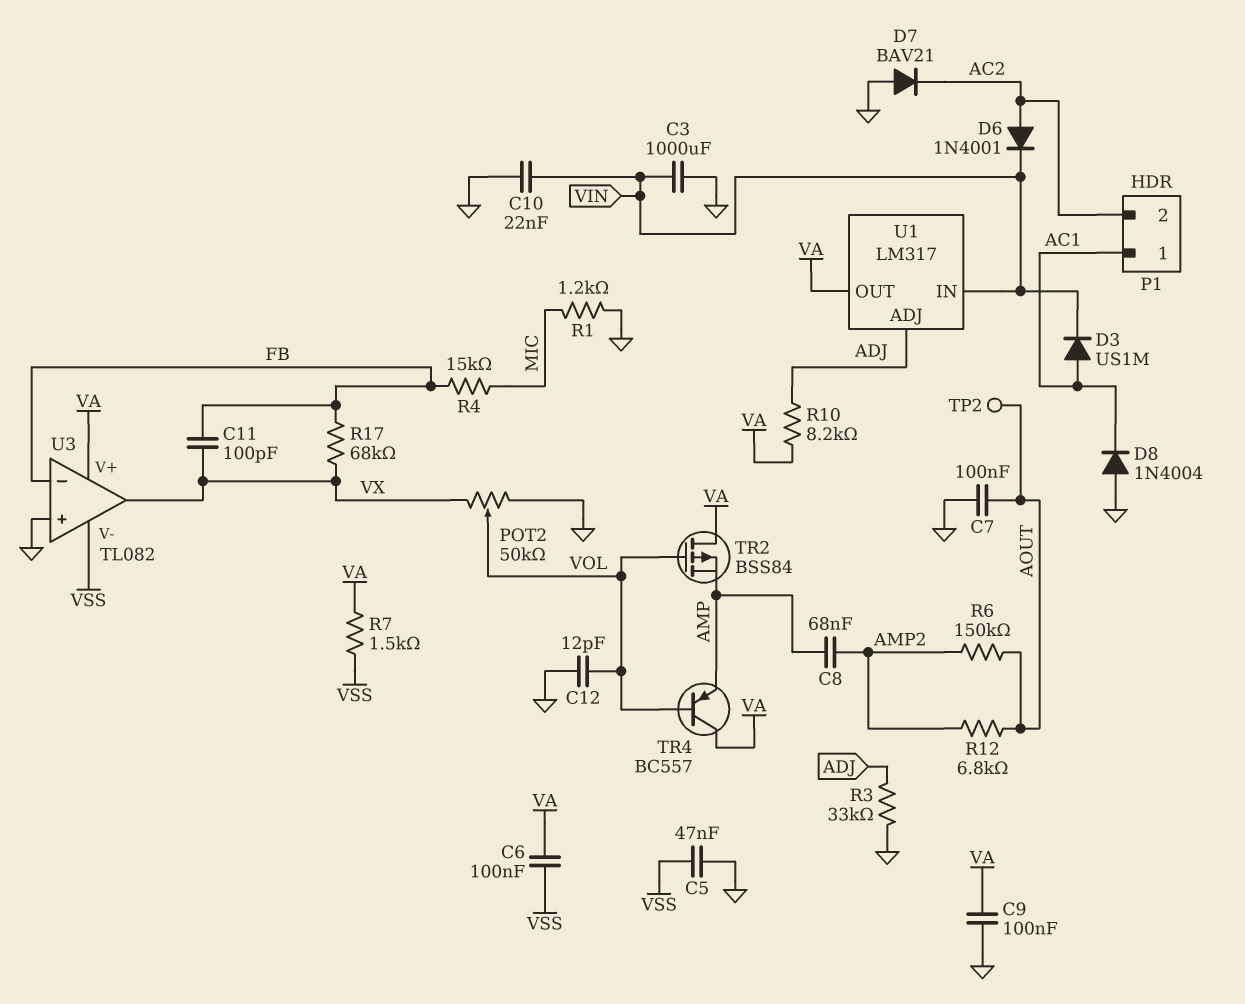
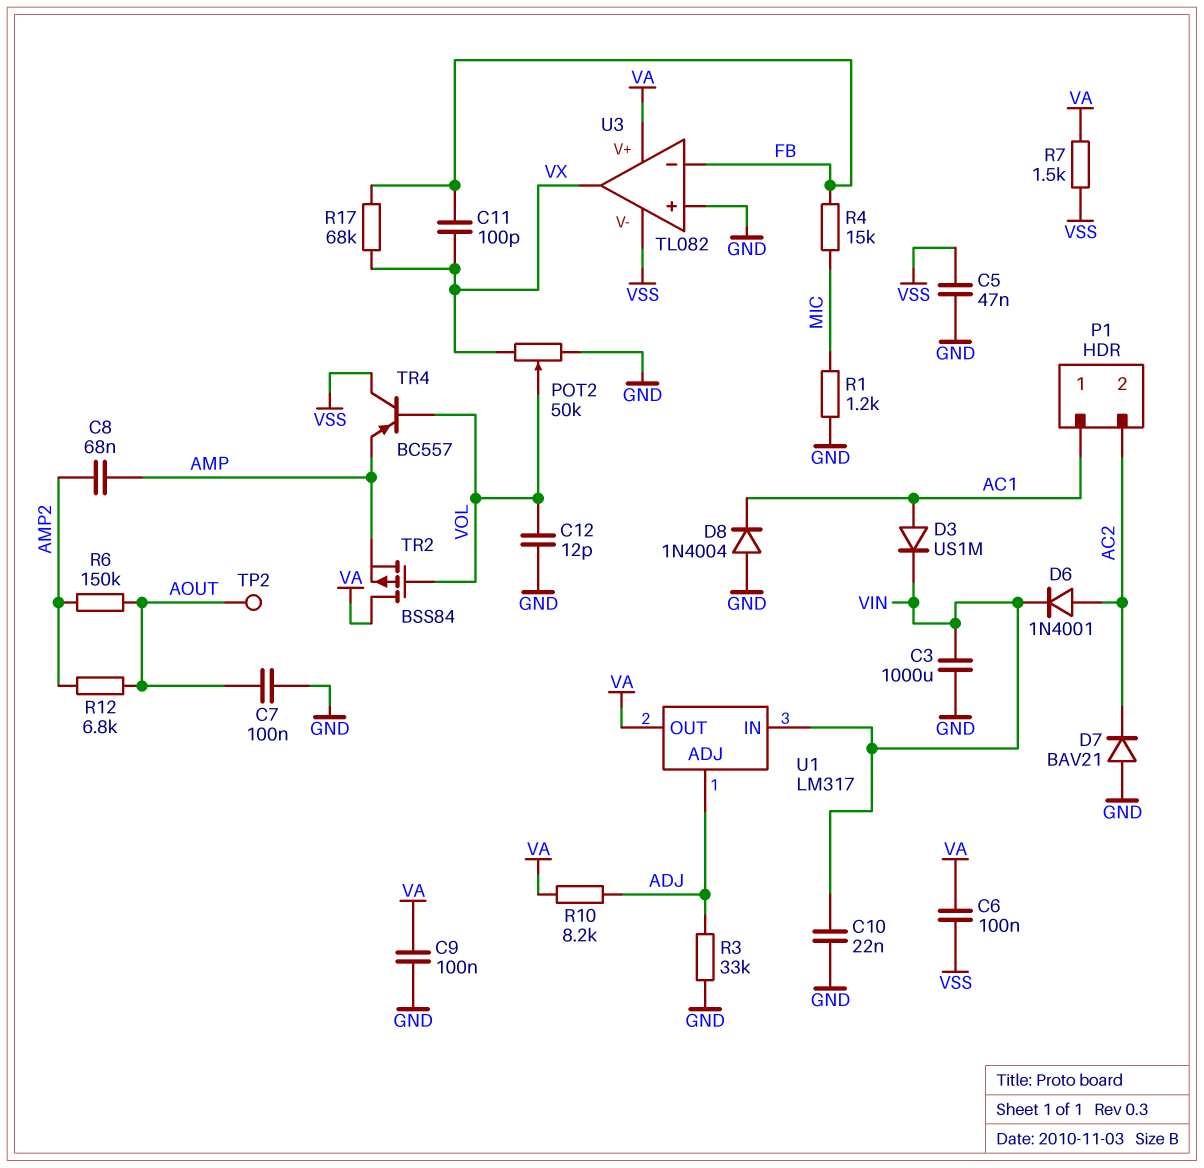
TR4: PNP BC557 (B VOL, C VA, E AMP) -> PNP BC557 (B VOL, C VSS, E AMP)

